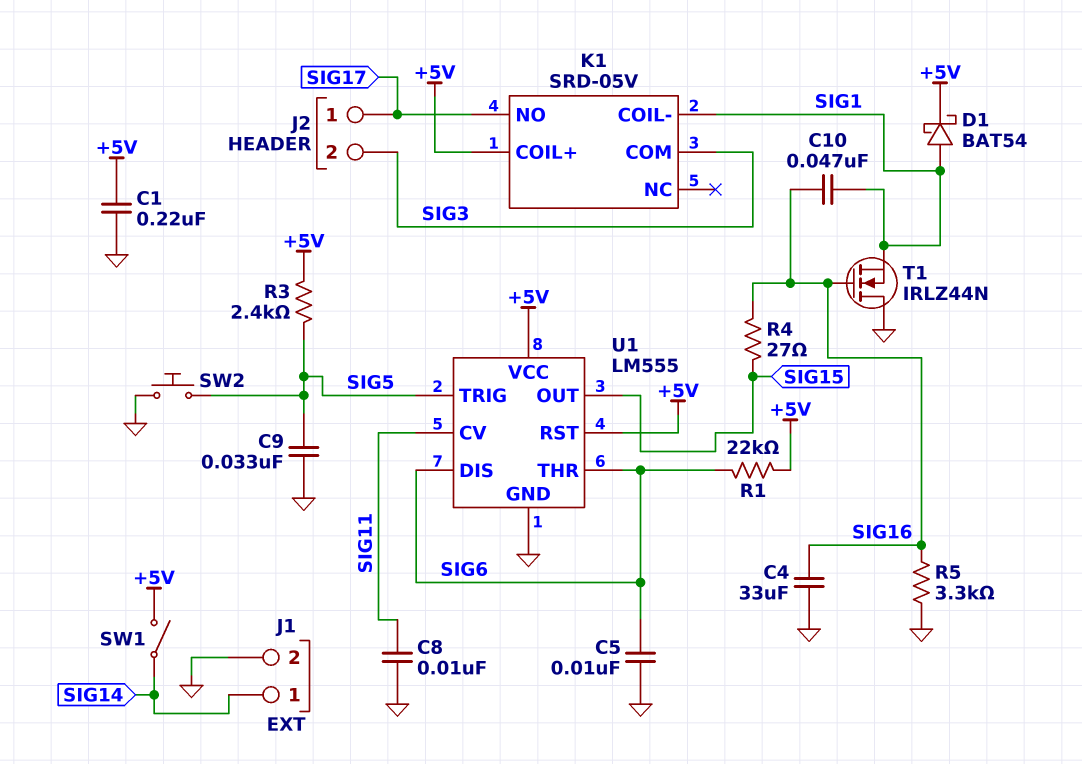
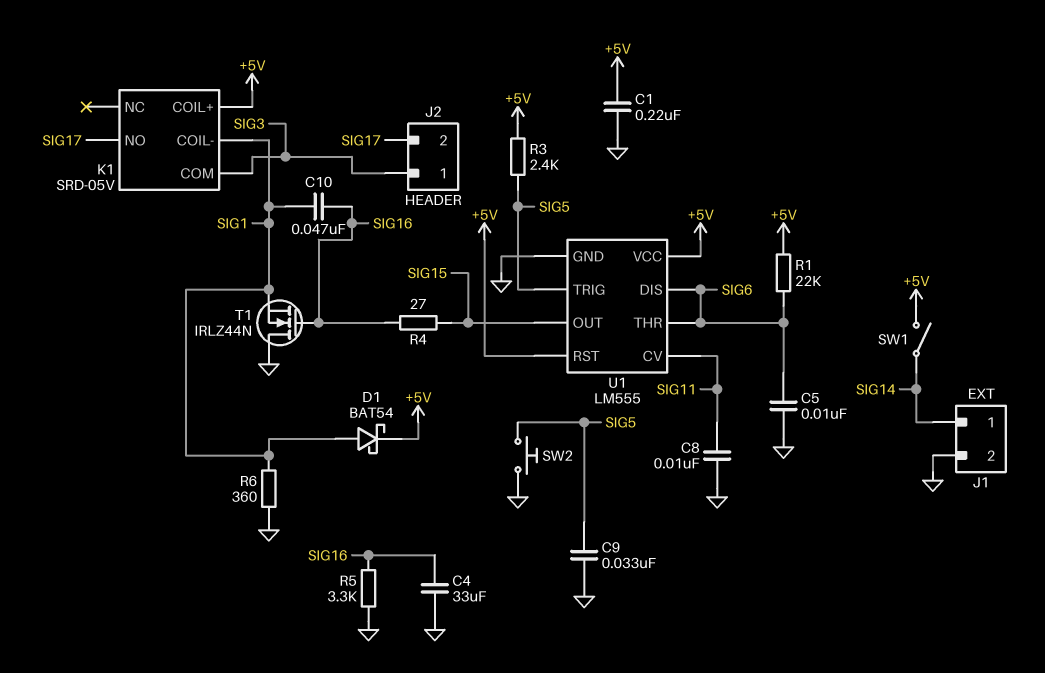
J2 pin 1: SIG17 -> SIG3
J2 pin 2: SIG3 -> SIG17
R6: none -> 360 (GND, SIG1)

